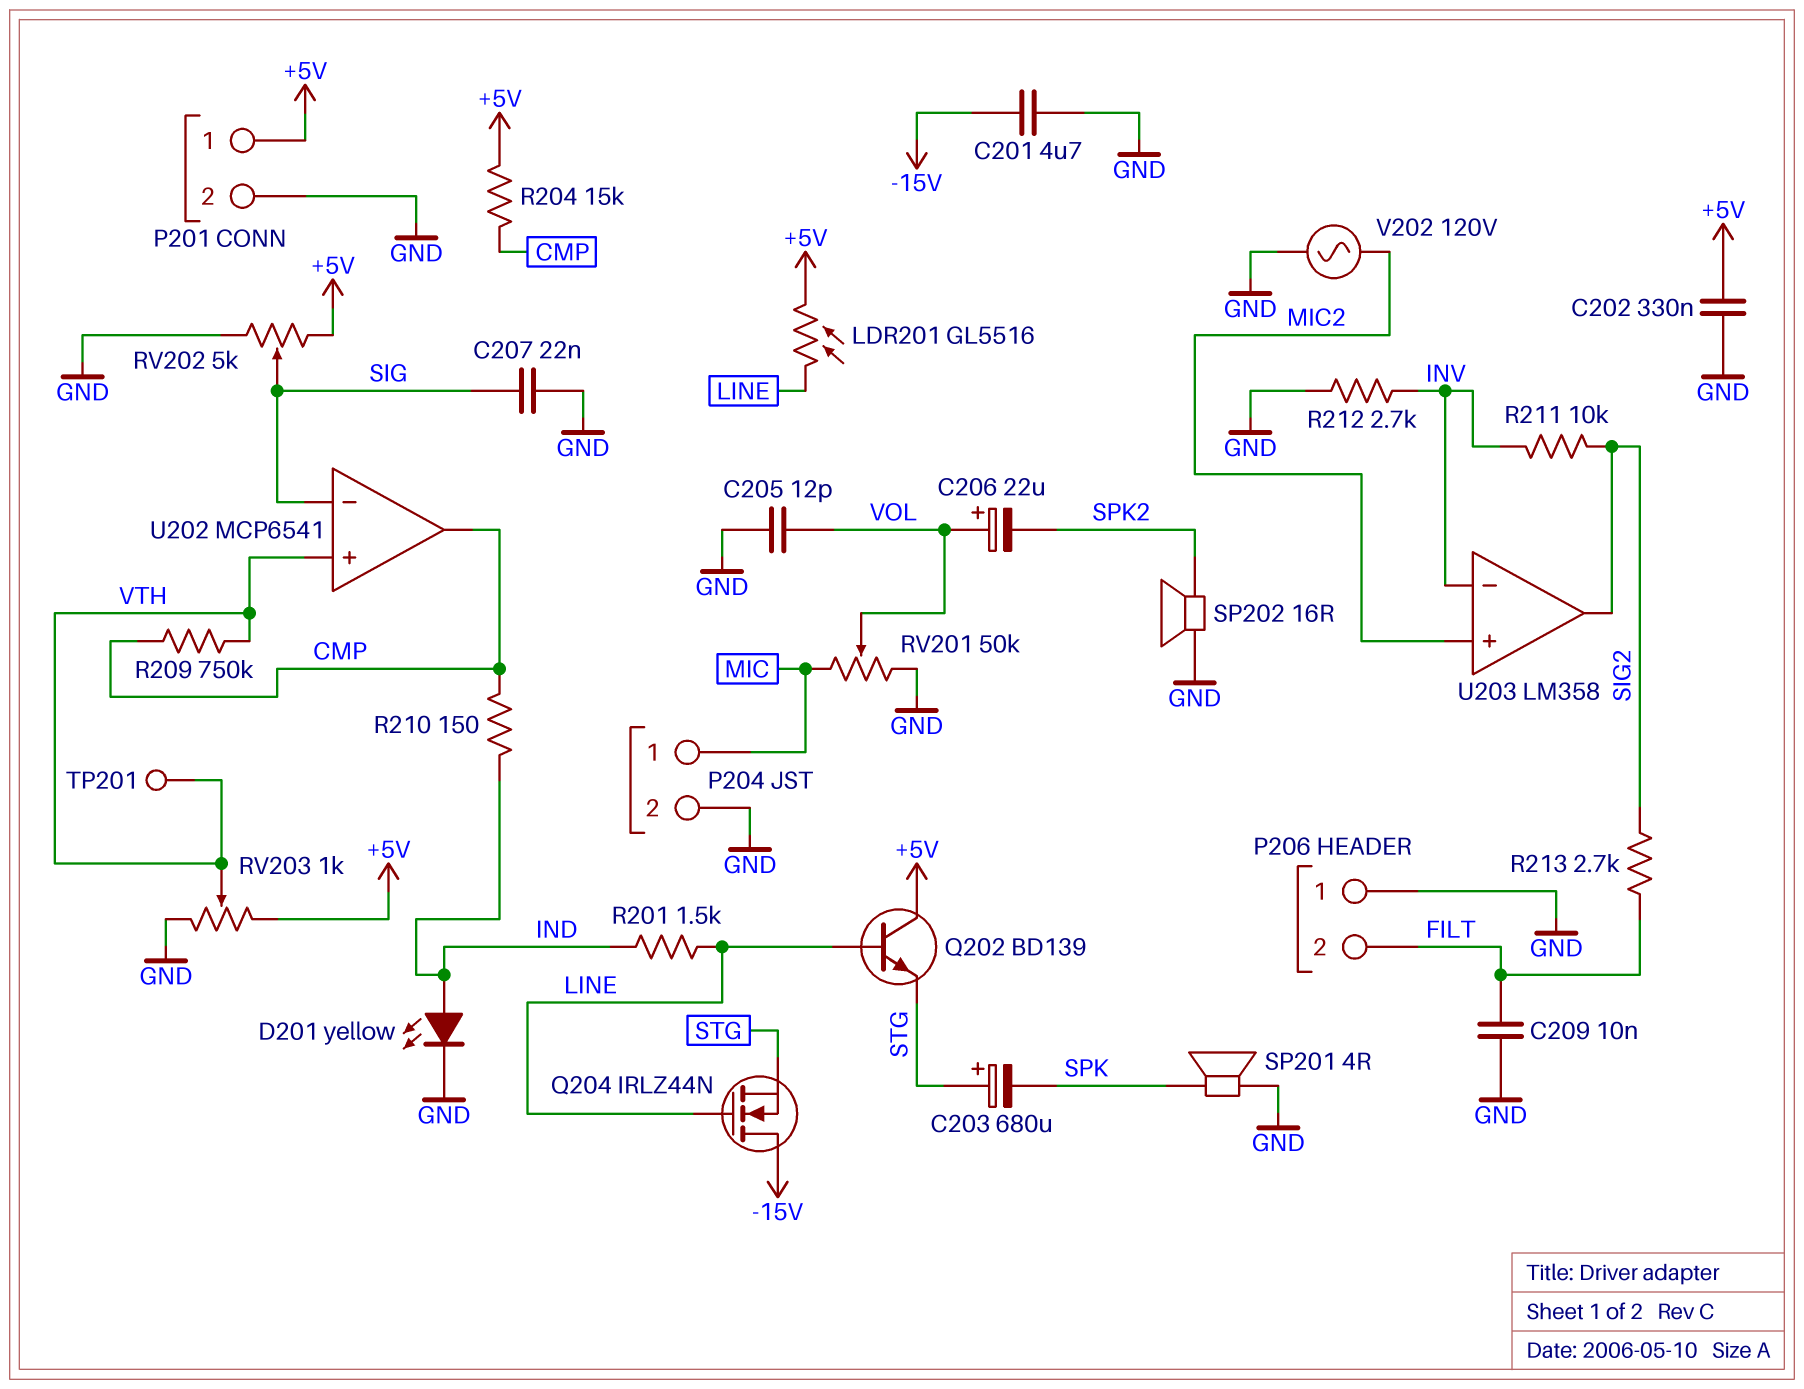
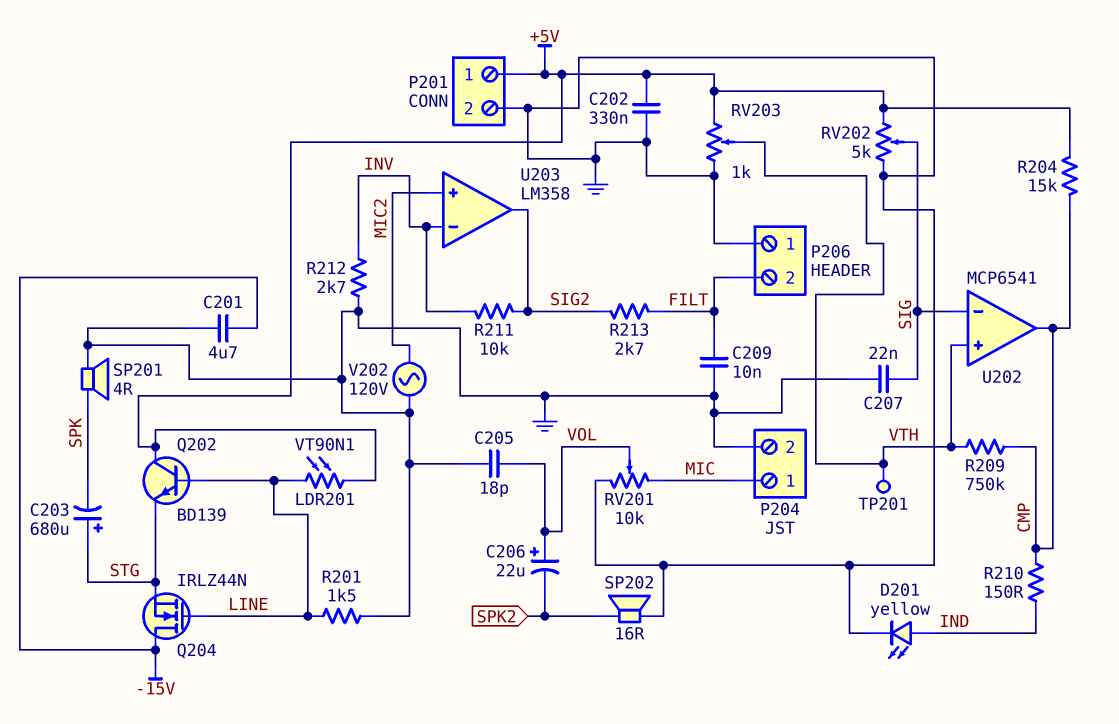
C205: 12pF (GND, VOL) -> 18pF (GND, VOL)
LDR201: GL5516 (+5V, LINE) -> VT90N1 (+5V, LINE)
R201: 1.5k (IND, LINE) -> 1.5k (GND, LINE)
RV201: 50k (GND, MIC, wiper VOL) -> 10k (GND, MIC, wiper VOL)

